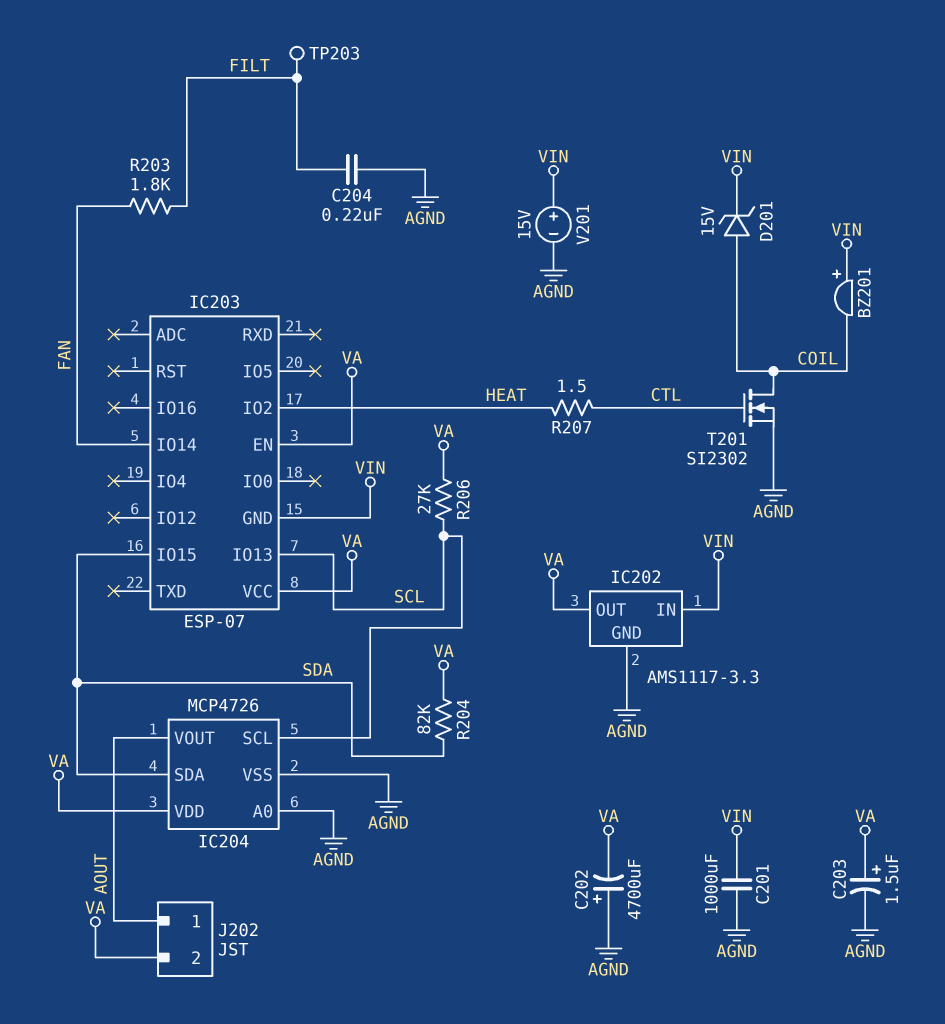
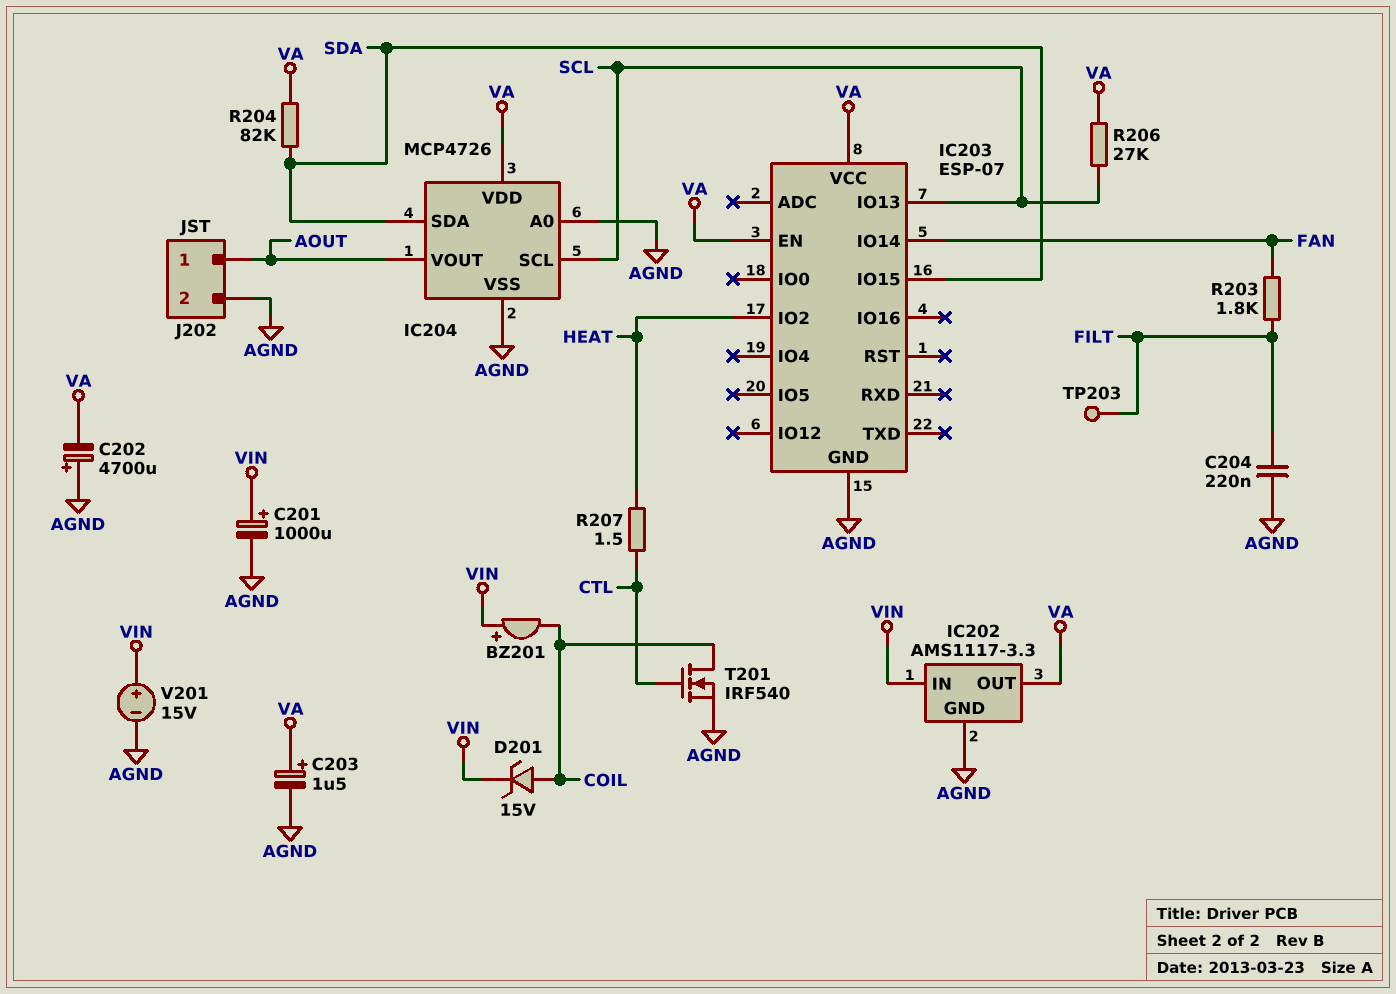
C201: 1000uF (AGND, VIN) -> 1000uF (plus VIN, minus AGND)
IC203 pin GND: VIN -> AGND
J202 pin 2: VA -> AGND
T201: NMOS SI2302 (G CTL, D COIL, S AGND) -> NMOS IRF540 (G CTL, D COIL, S AGND)

